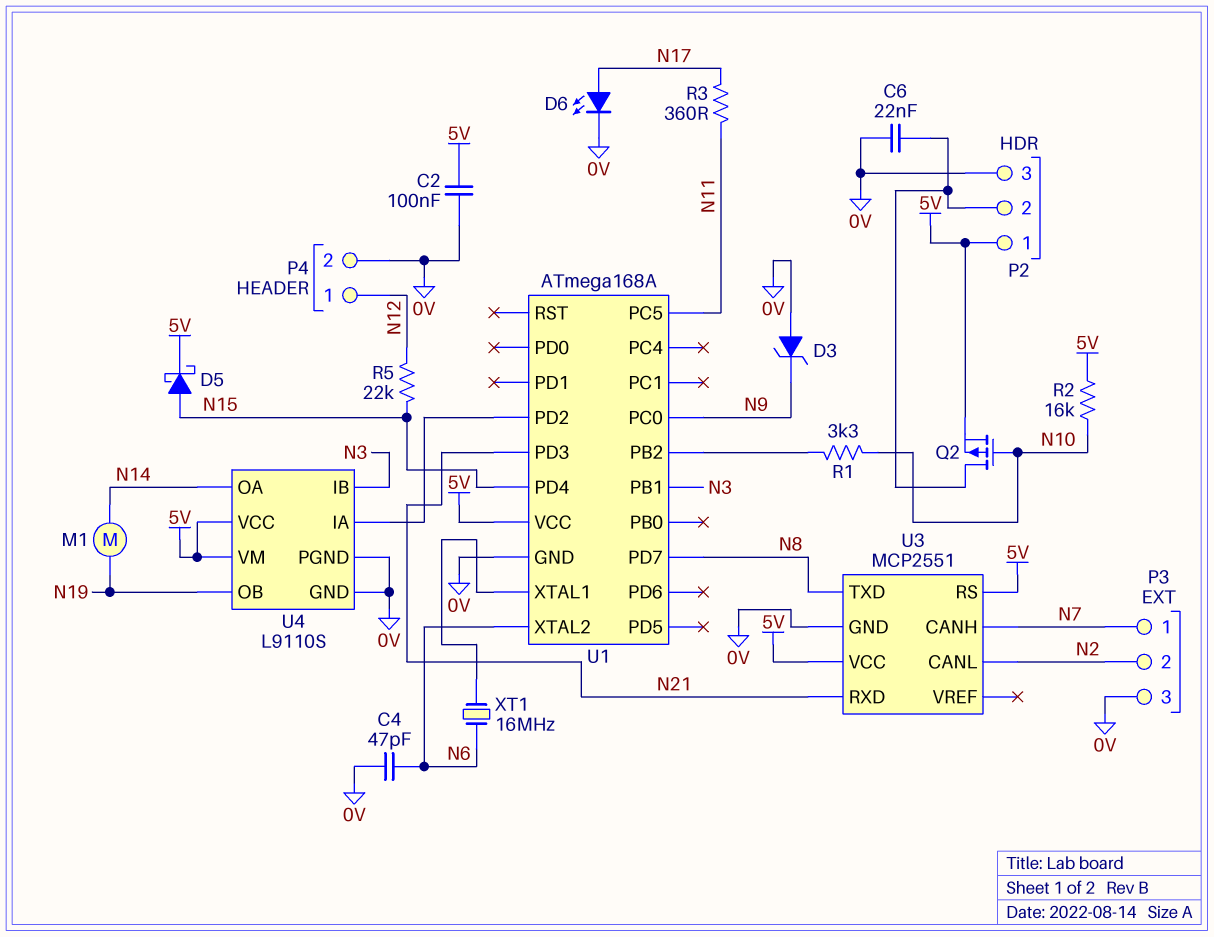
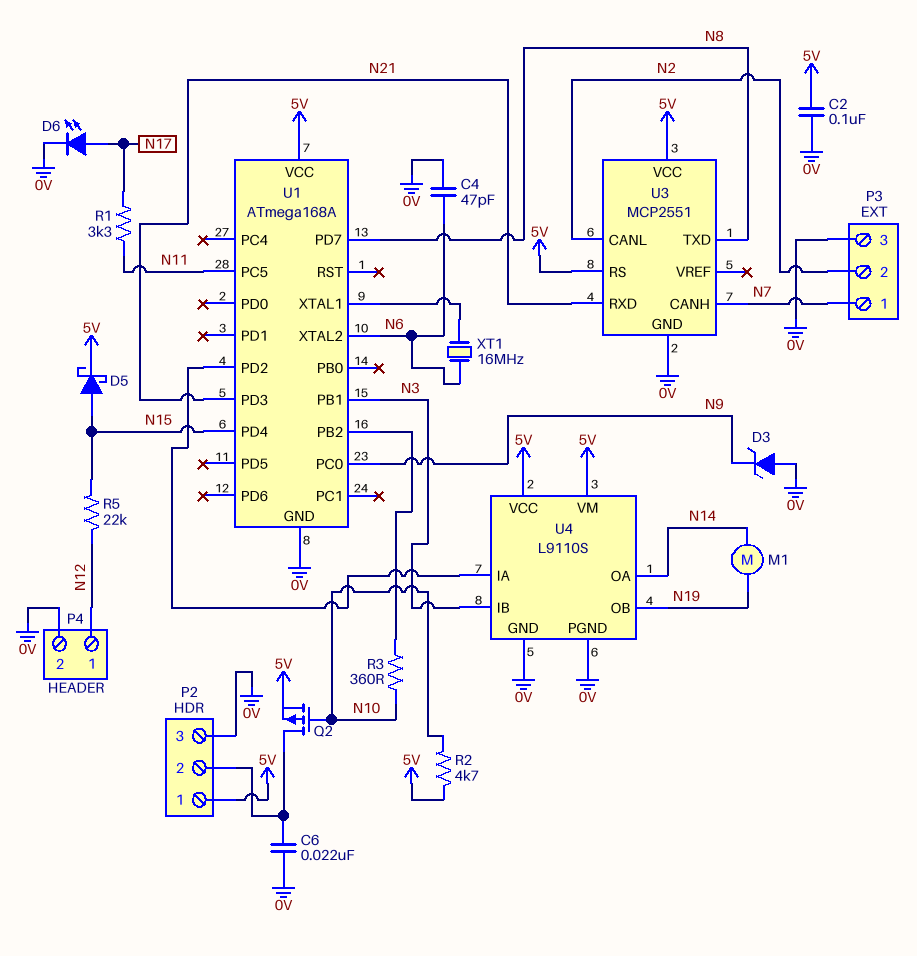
R1: 3.3k (N10, U1/PB2) -> 3.3k (N11, N17)
R2: 16k (5V, N10) -> 4.7k (5V, N10)
R3: 360 (N11, N17) -> 360 (N10, U1/PB2)

